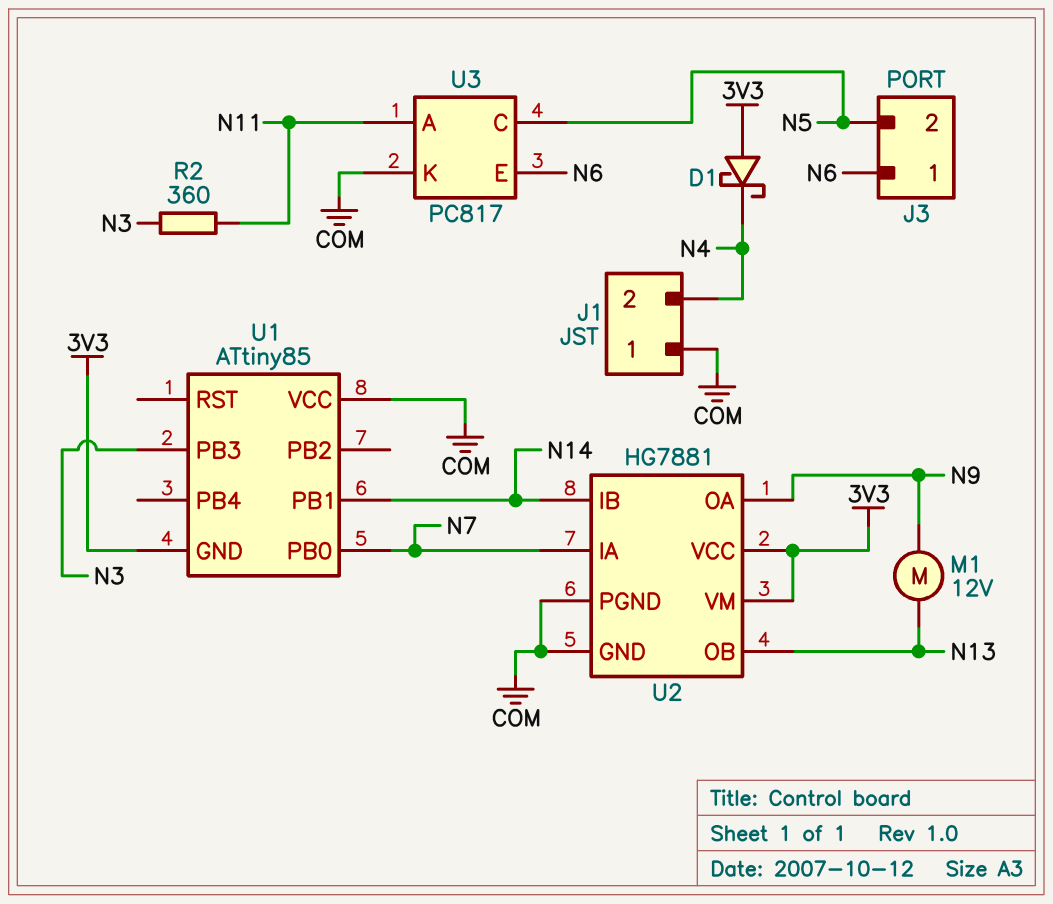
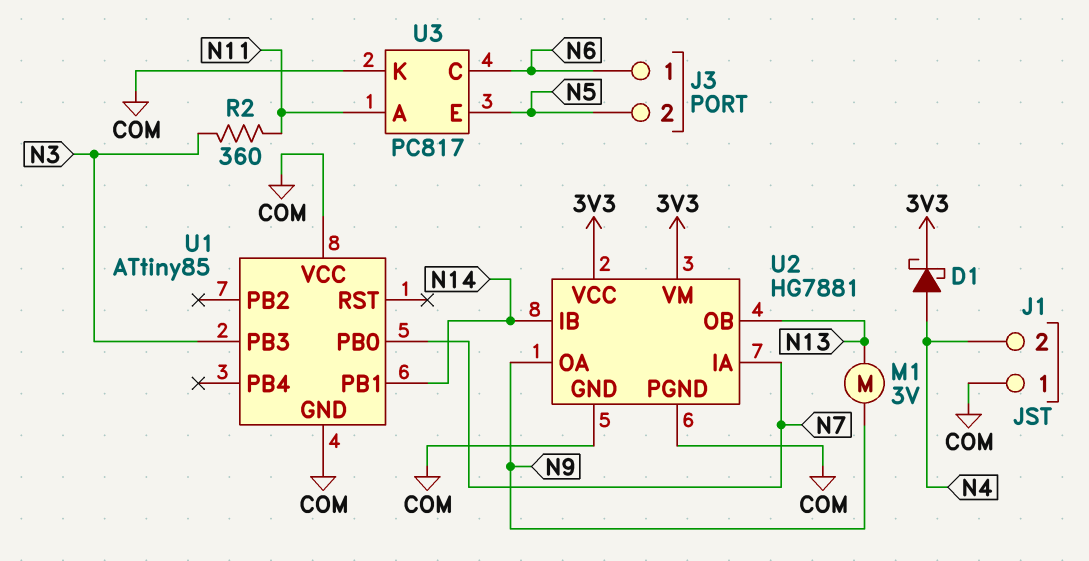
D1: schottky (A 3V3, K N4) -> schottky (A N4, K 3V3)
M1: motor 12V (N9, N13) -> motor 3V (N9, N13)
U1 pin GND: 3V3 -> COM
U3 pin C: N5 -> N6
U3 pin E: N6 -> N5

